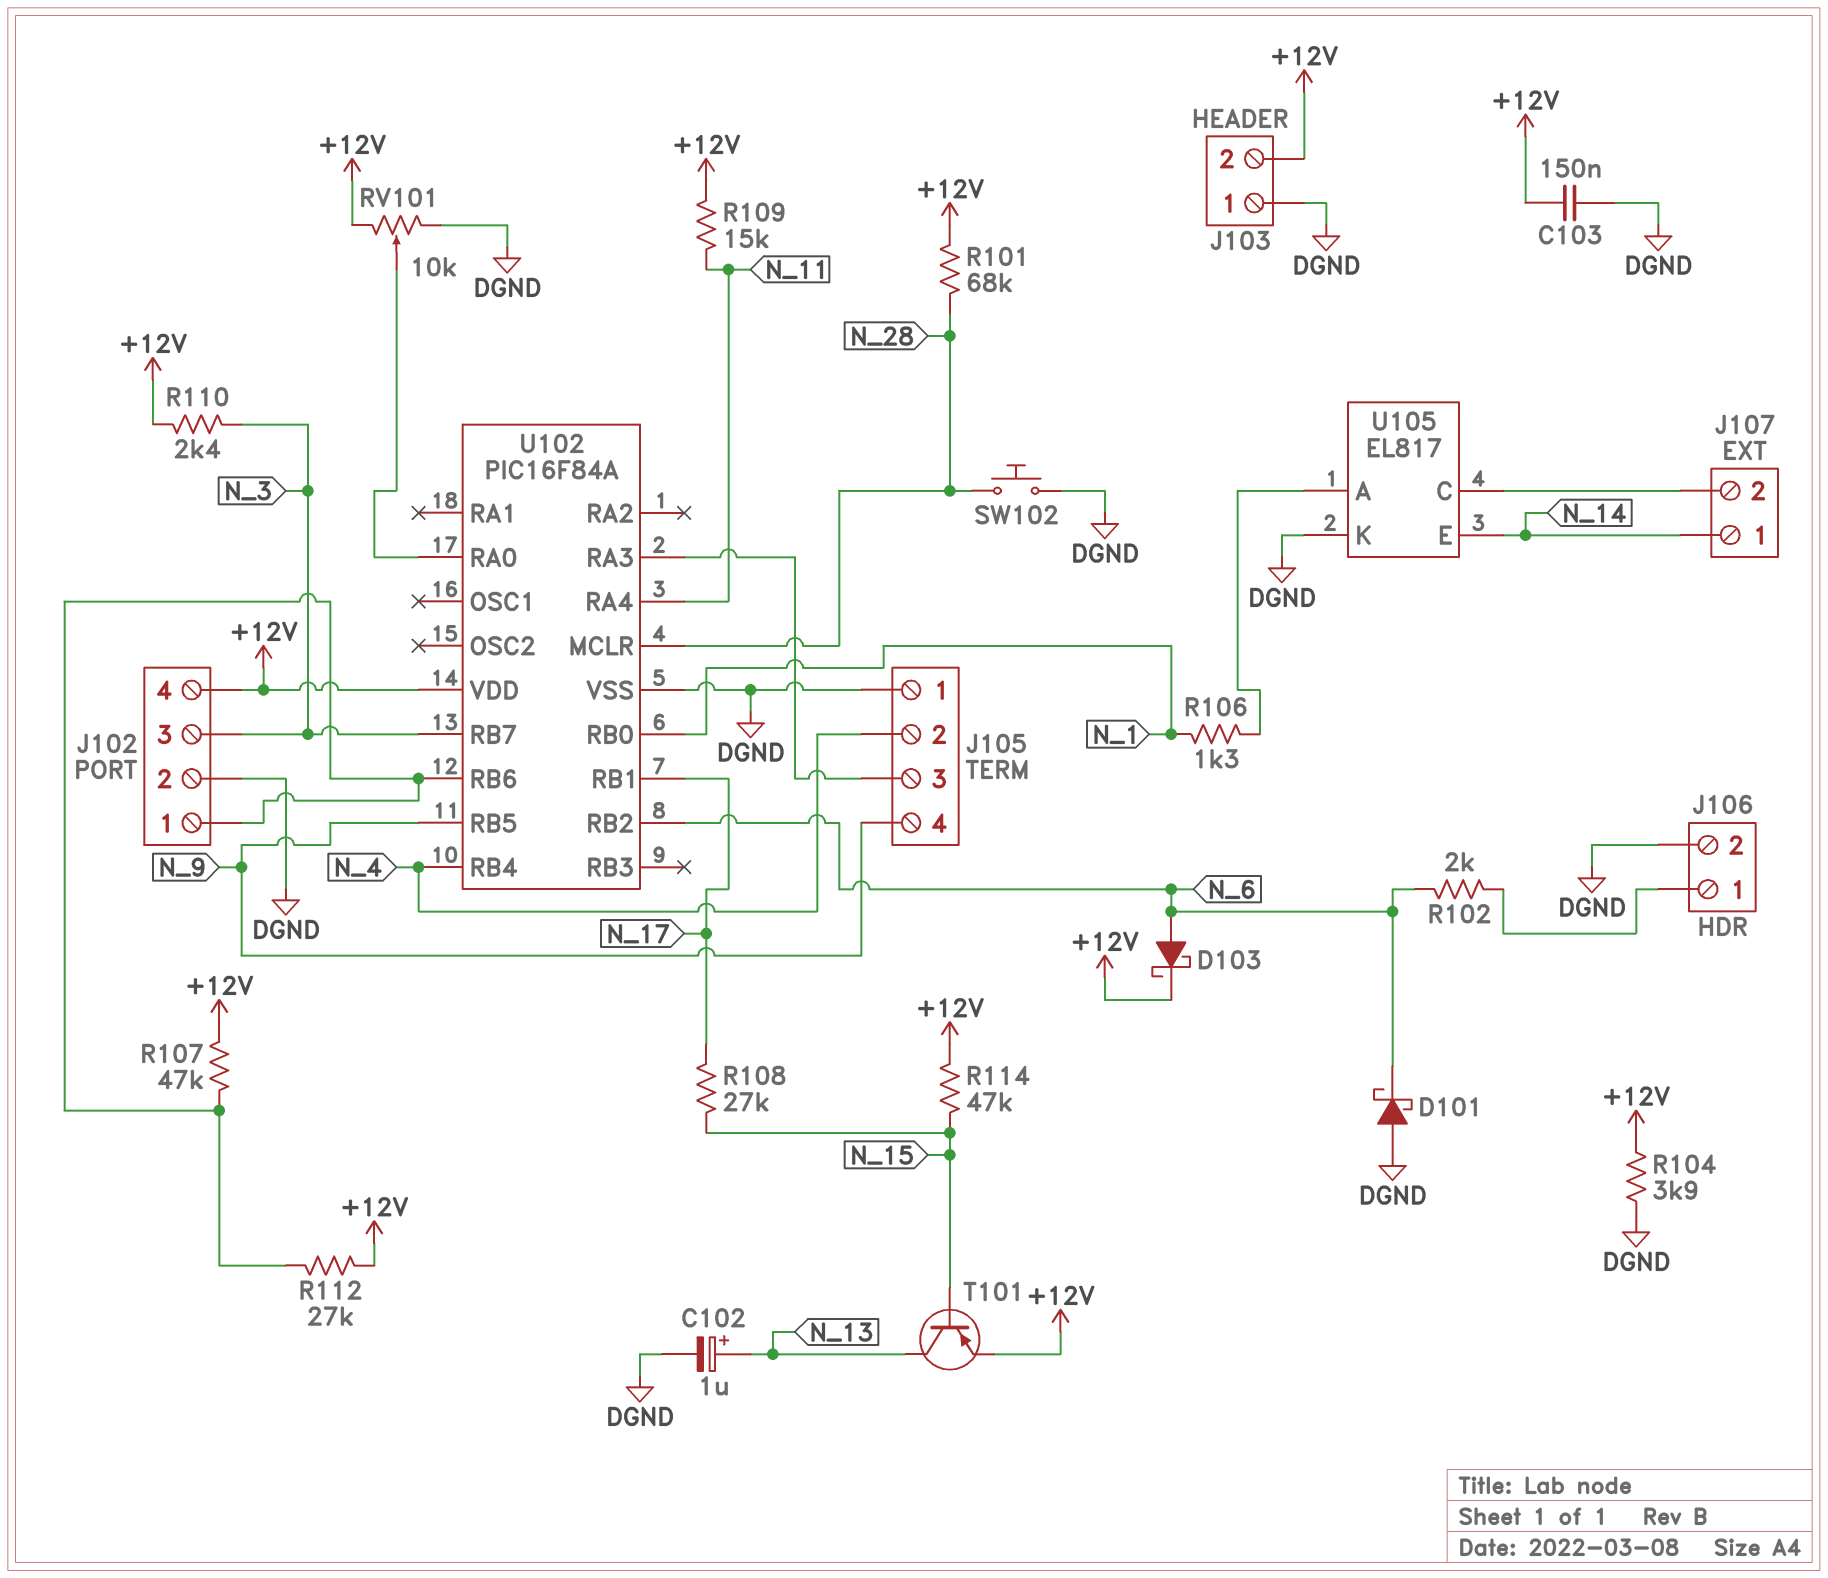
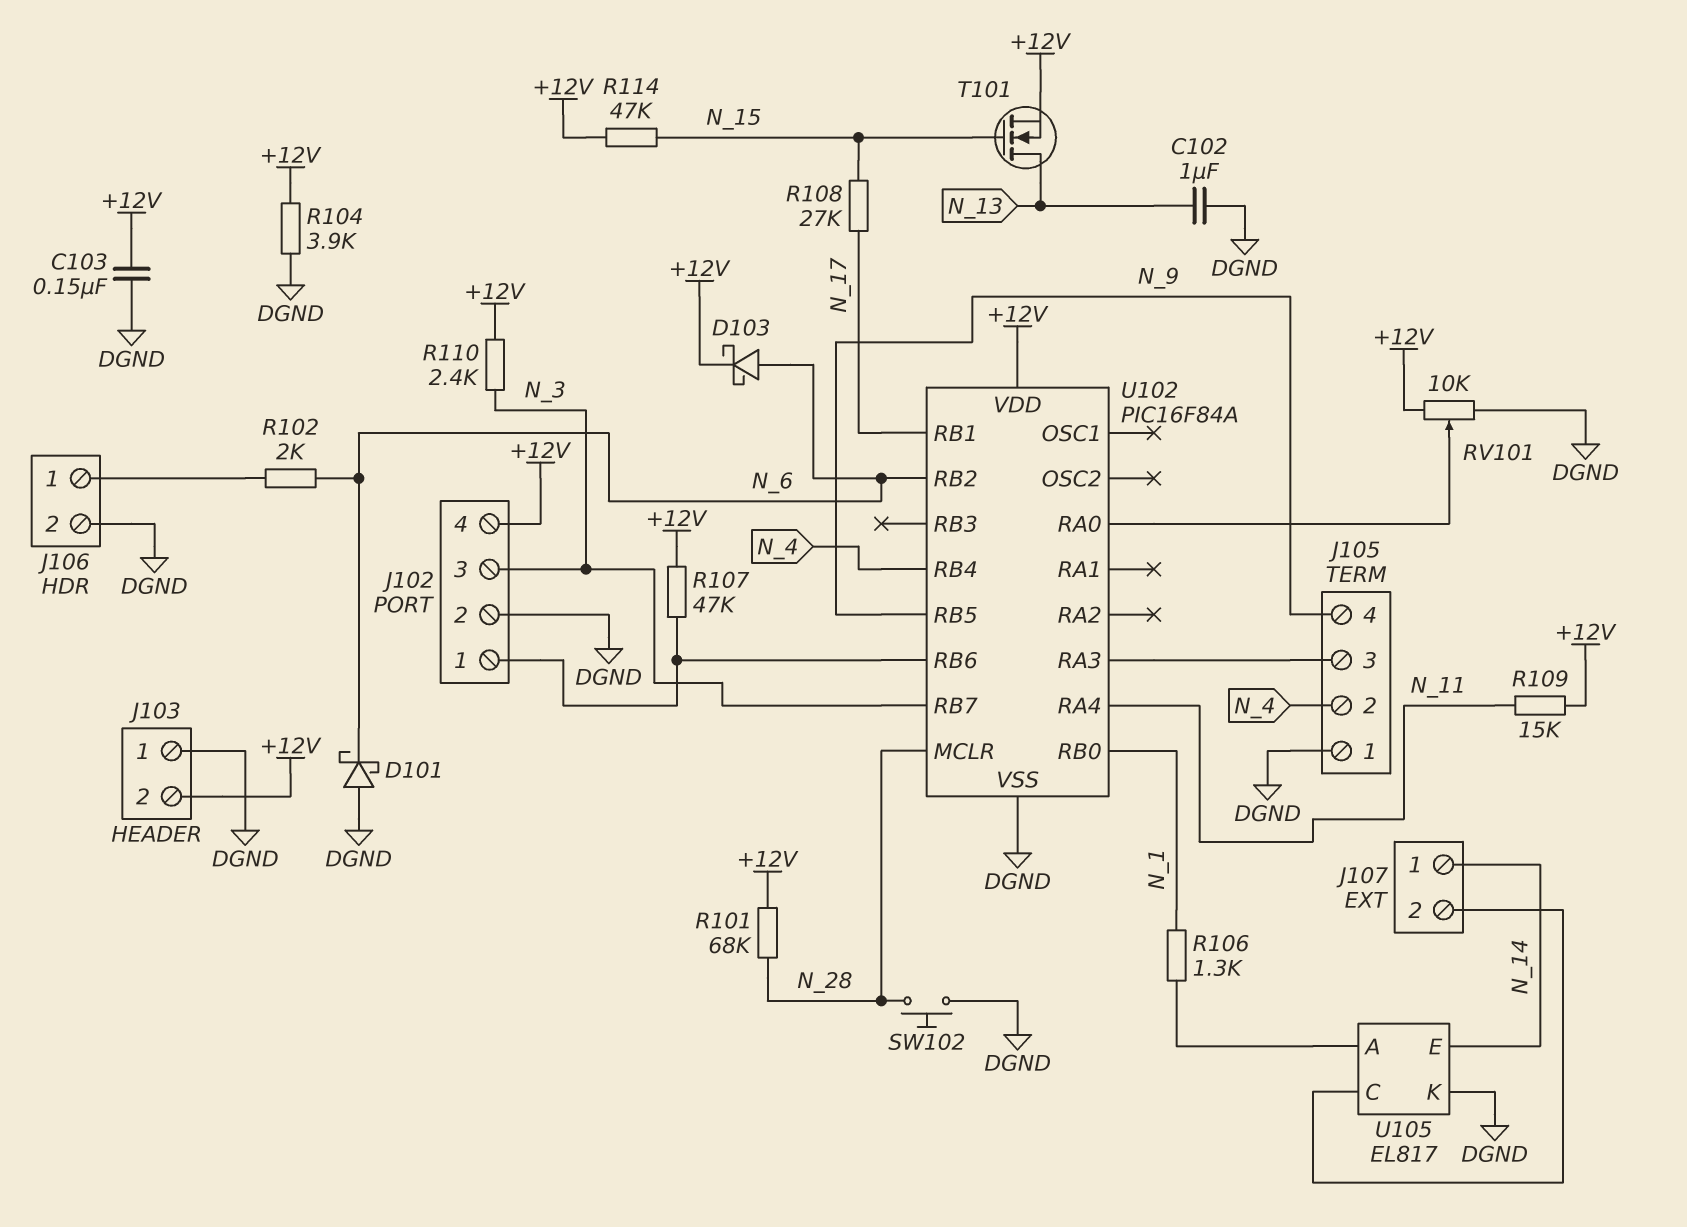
C102: 1uF (plus N_13, minus DGND) -> 1uF (DGND, N_13)
R112: 27k (+12V, J102/1) -> none
T101: PNP (B N_15, C N_13, E +12V) -> NMOS (G N_15, D N_13, S +12V)

